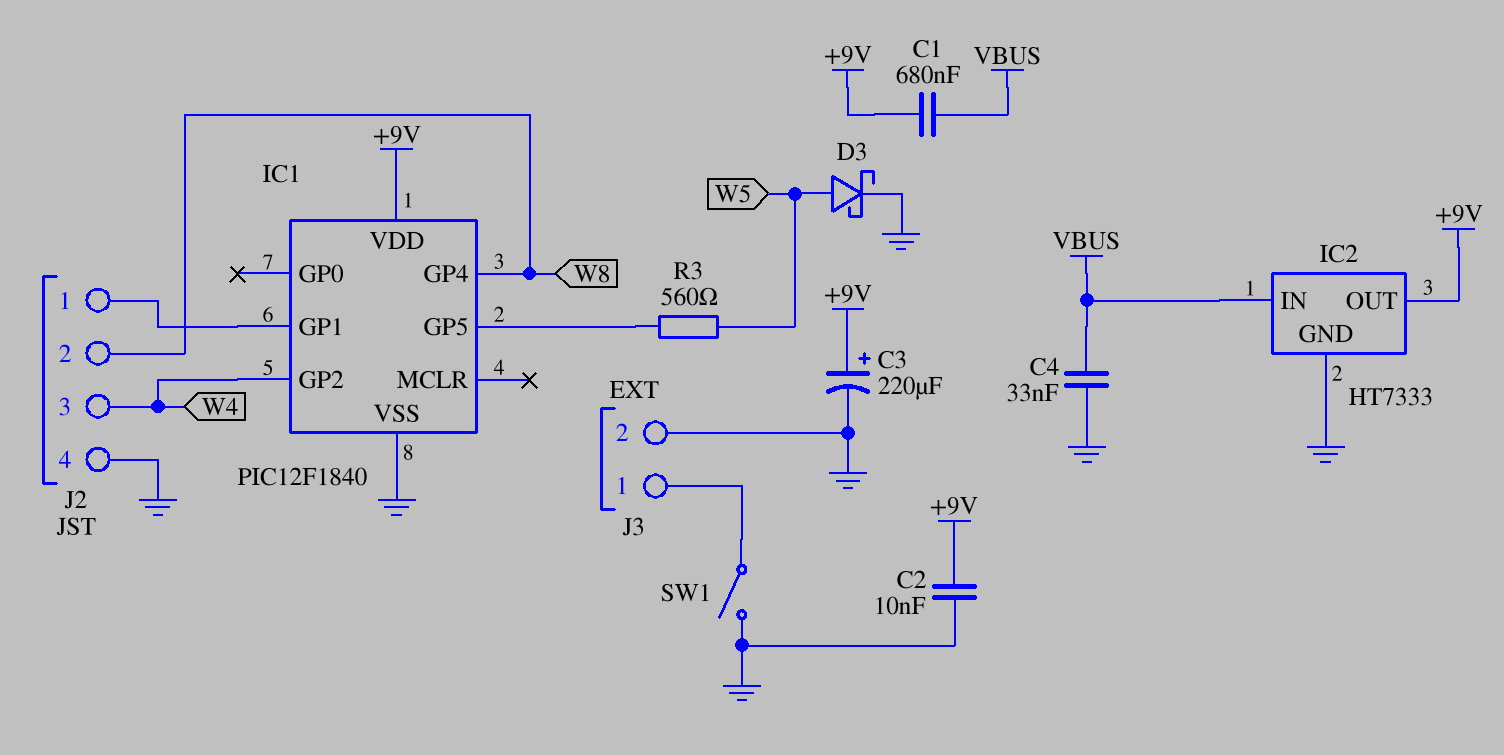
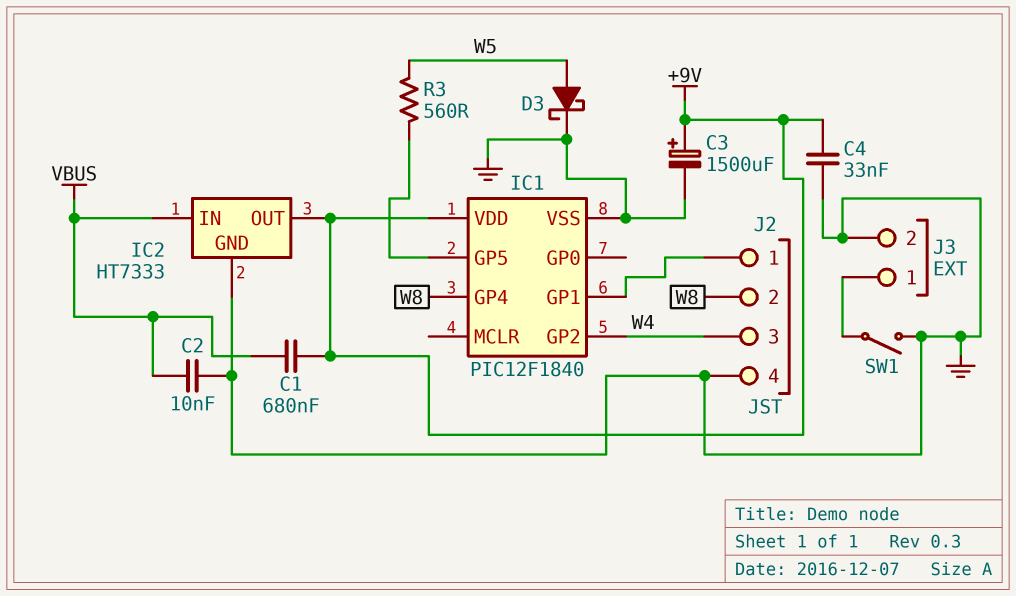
C2: 10nF (+9V, GND) -> 10nF (GND, VBUS)
C3: 220uF (plus +9V, minus GND) -> 1500uF (plus +9V, minus GND)
C4: 33nF (GND, VBUS) -> 33nF (+9V, GND)

